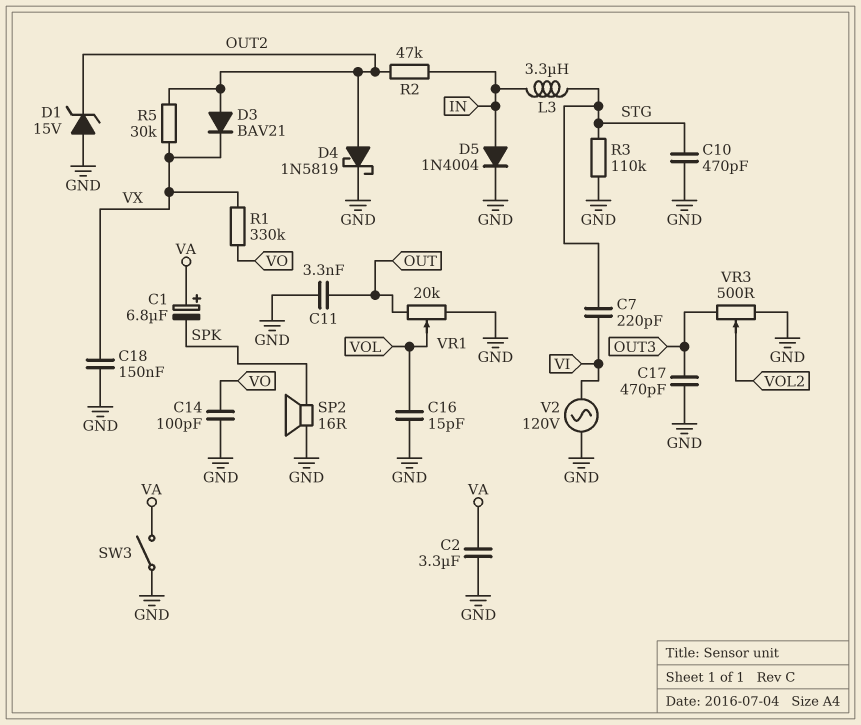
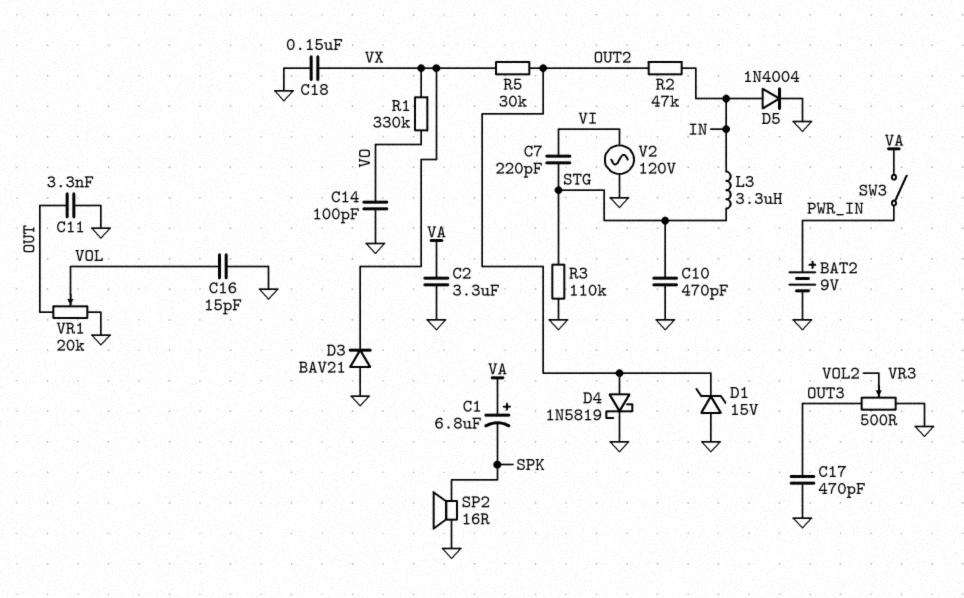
BAT2: none -> 9V (plus PWR_IN, minus GND)
D3: diode BAV21 (A OUT2, K VX) -> diode BAV21 (A GND, K VX)
SW3: switch (GND, VA) -> switch (PWR_IN, VA)

